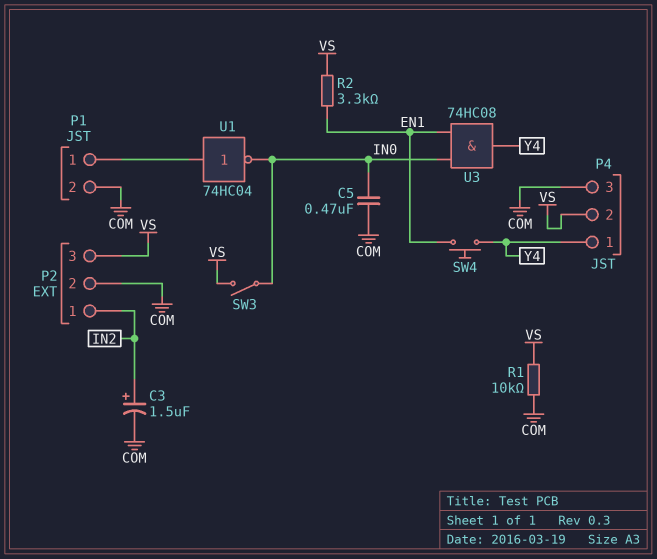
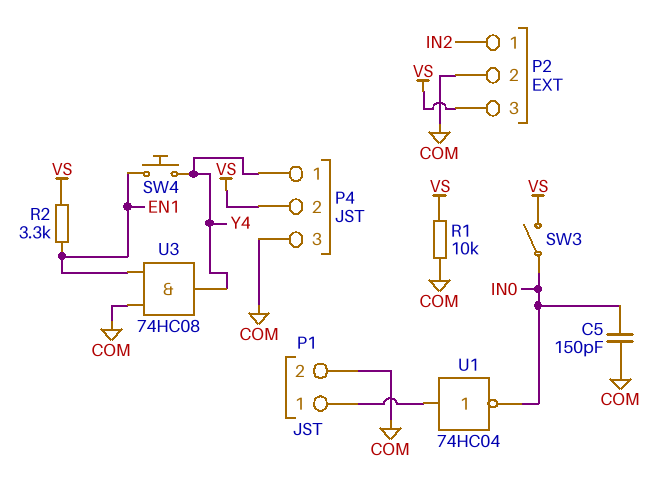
C3: 1.5uF (plus IN2, minus COM) -> none
C5: 470nF (COM, IN0) -> 150pF (COM, IN0)
U3: AND 74HC08 (in EN1, in IN0, out Y4) -> AND 74HC08 (in COM, in EN1, out Y4)

